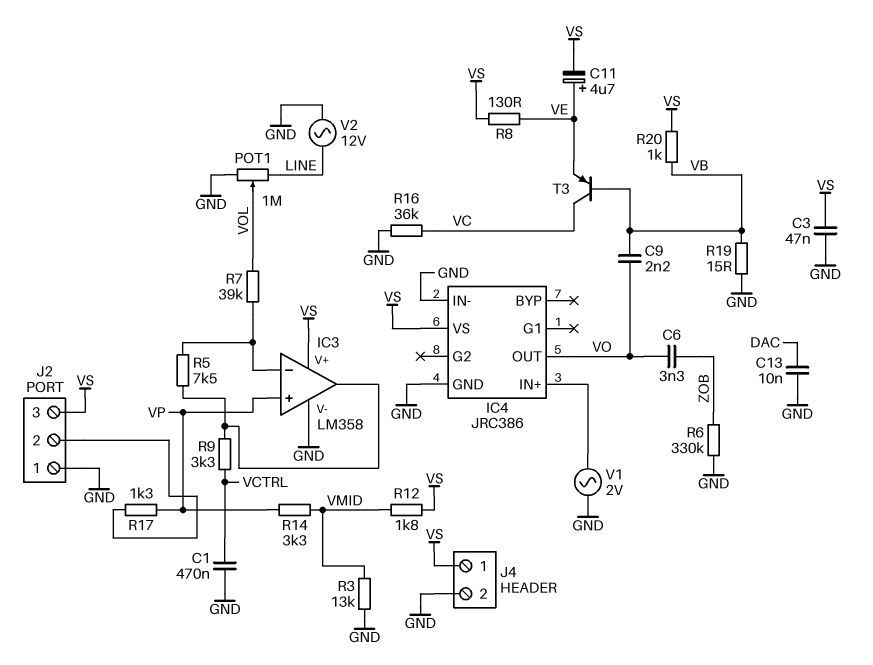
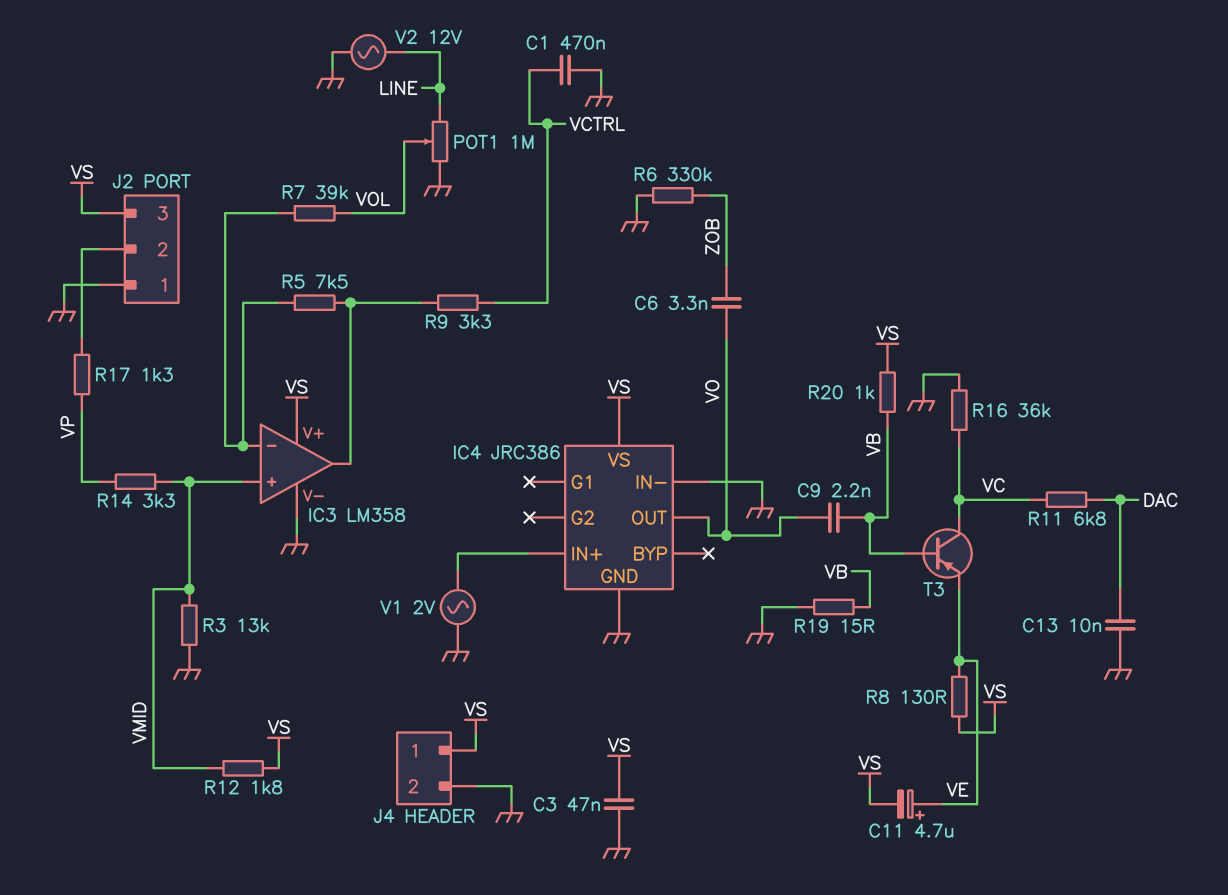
IC3 pin in+: VP -> VMID
R11: none -> 6.8k (DAC, VC)

